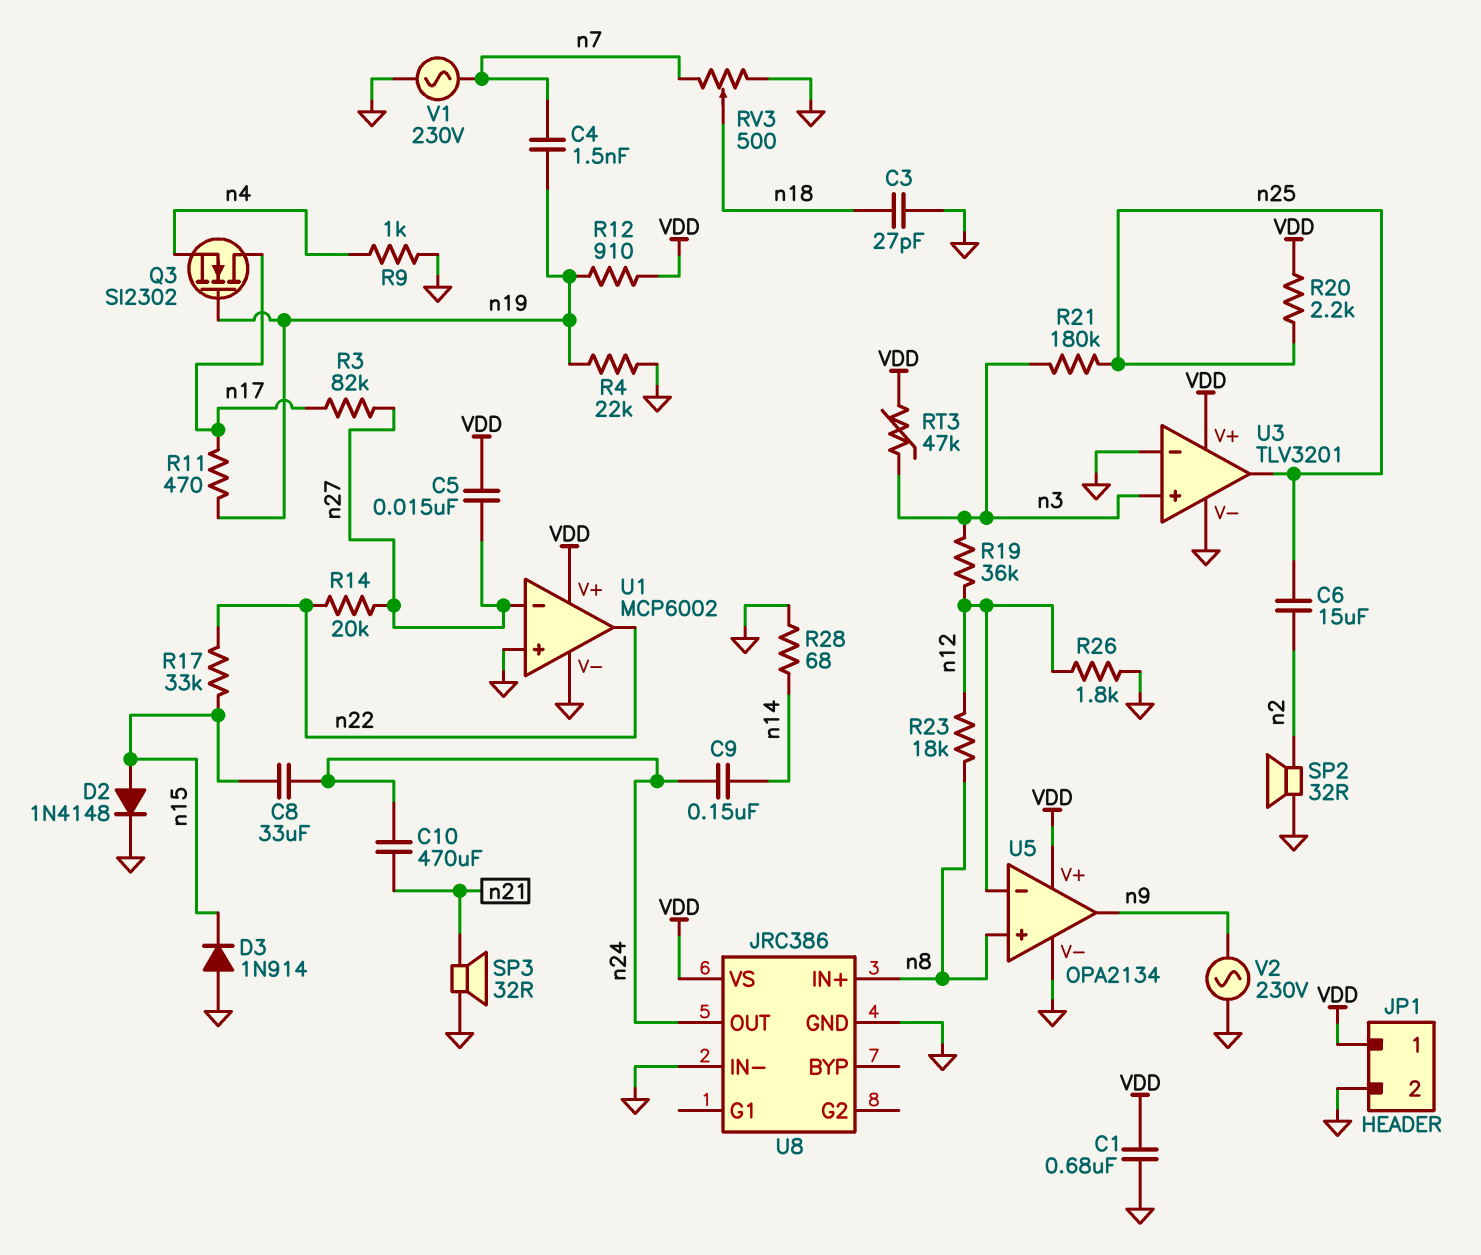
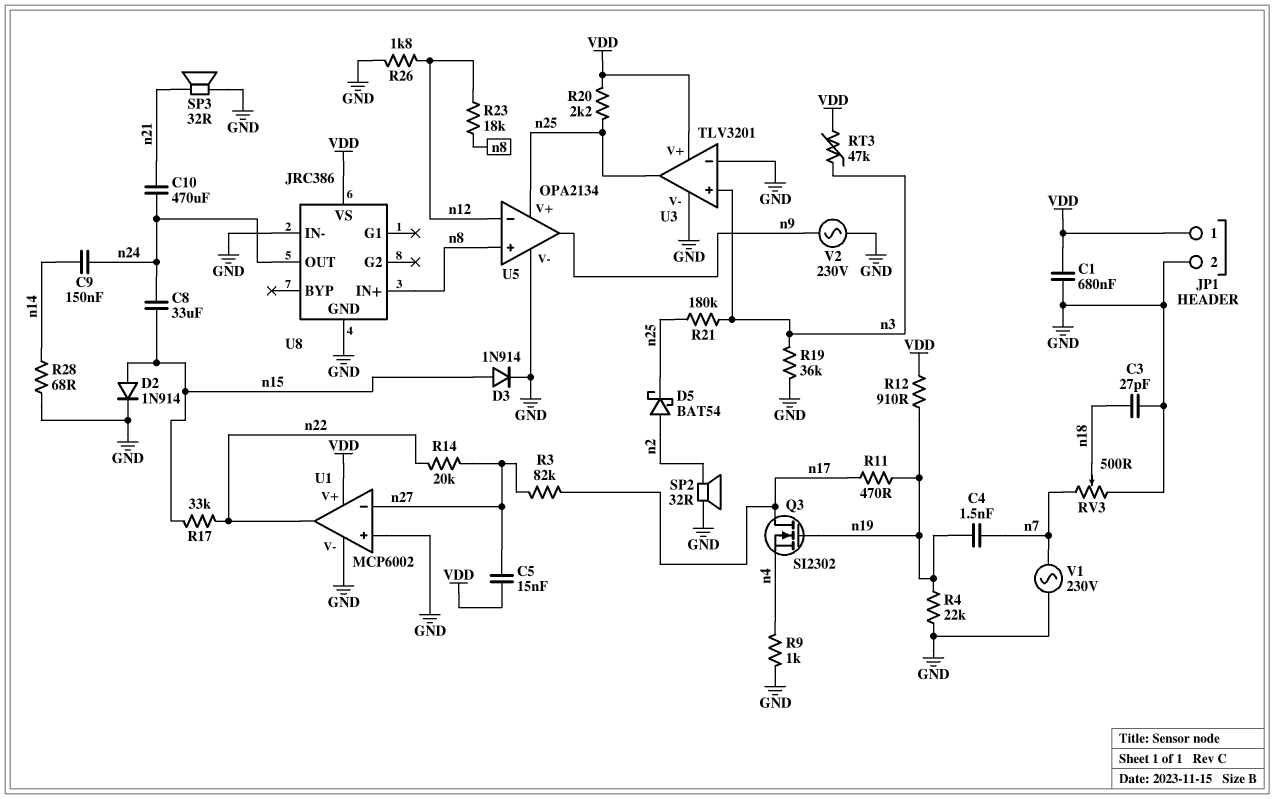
C6: 15uF (n2, n25) -> none
D2: diode 1N4148 (A n15, K GND) -> diode 1N914 (A n15, K GND)
D3: diode 1N914 (A GND, K n15) -> diode 1N914 (A n15, K GND)
D5: none -> schottky BAT54 (A n2, K n25)
R19: 36k (n3, n12) -> 36k (GND, n3)
U5 pin V+: VDD -> n25

